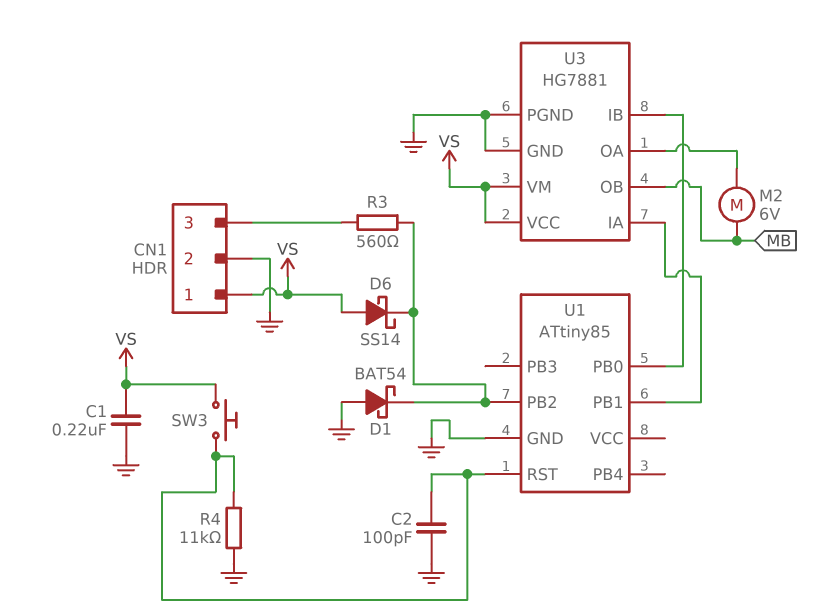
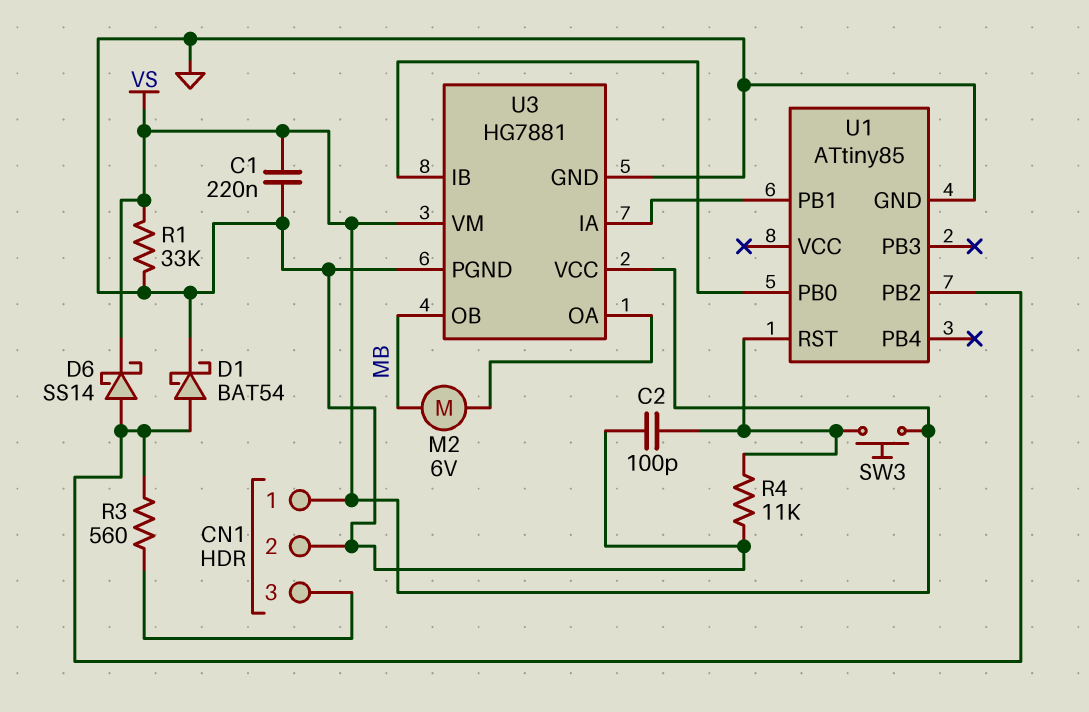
D1: schottky BAT54 (A GND, K U1/PB2) -> schottky BAT54 (A U1/PB2, K GND)
D6: schottky SS14 (A VS, K U1/PB2) -> schottky SS14 (A U1/PB2, K VS)
R1: none -> 33k (GND, VS)

